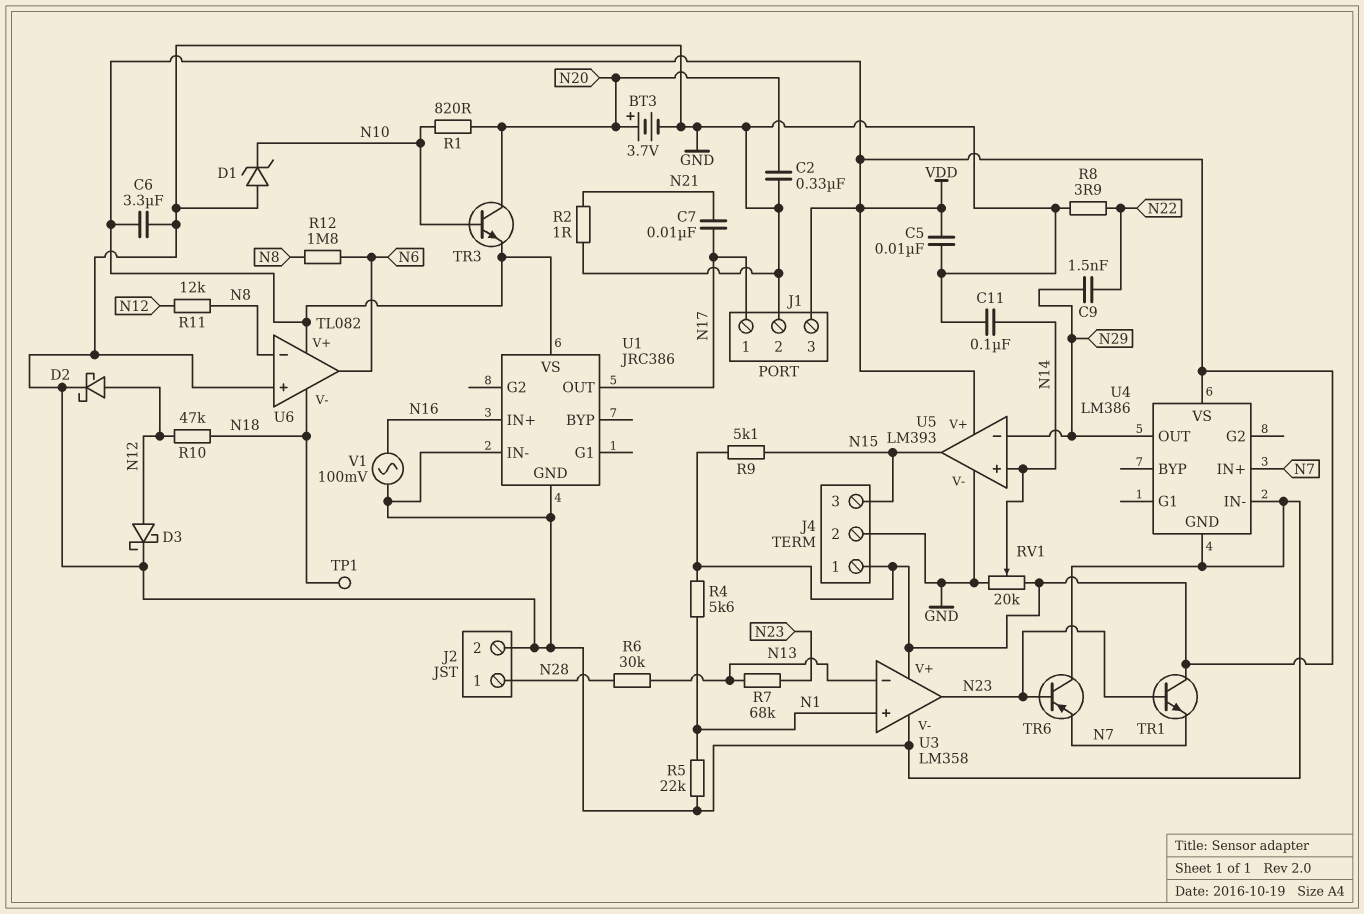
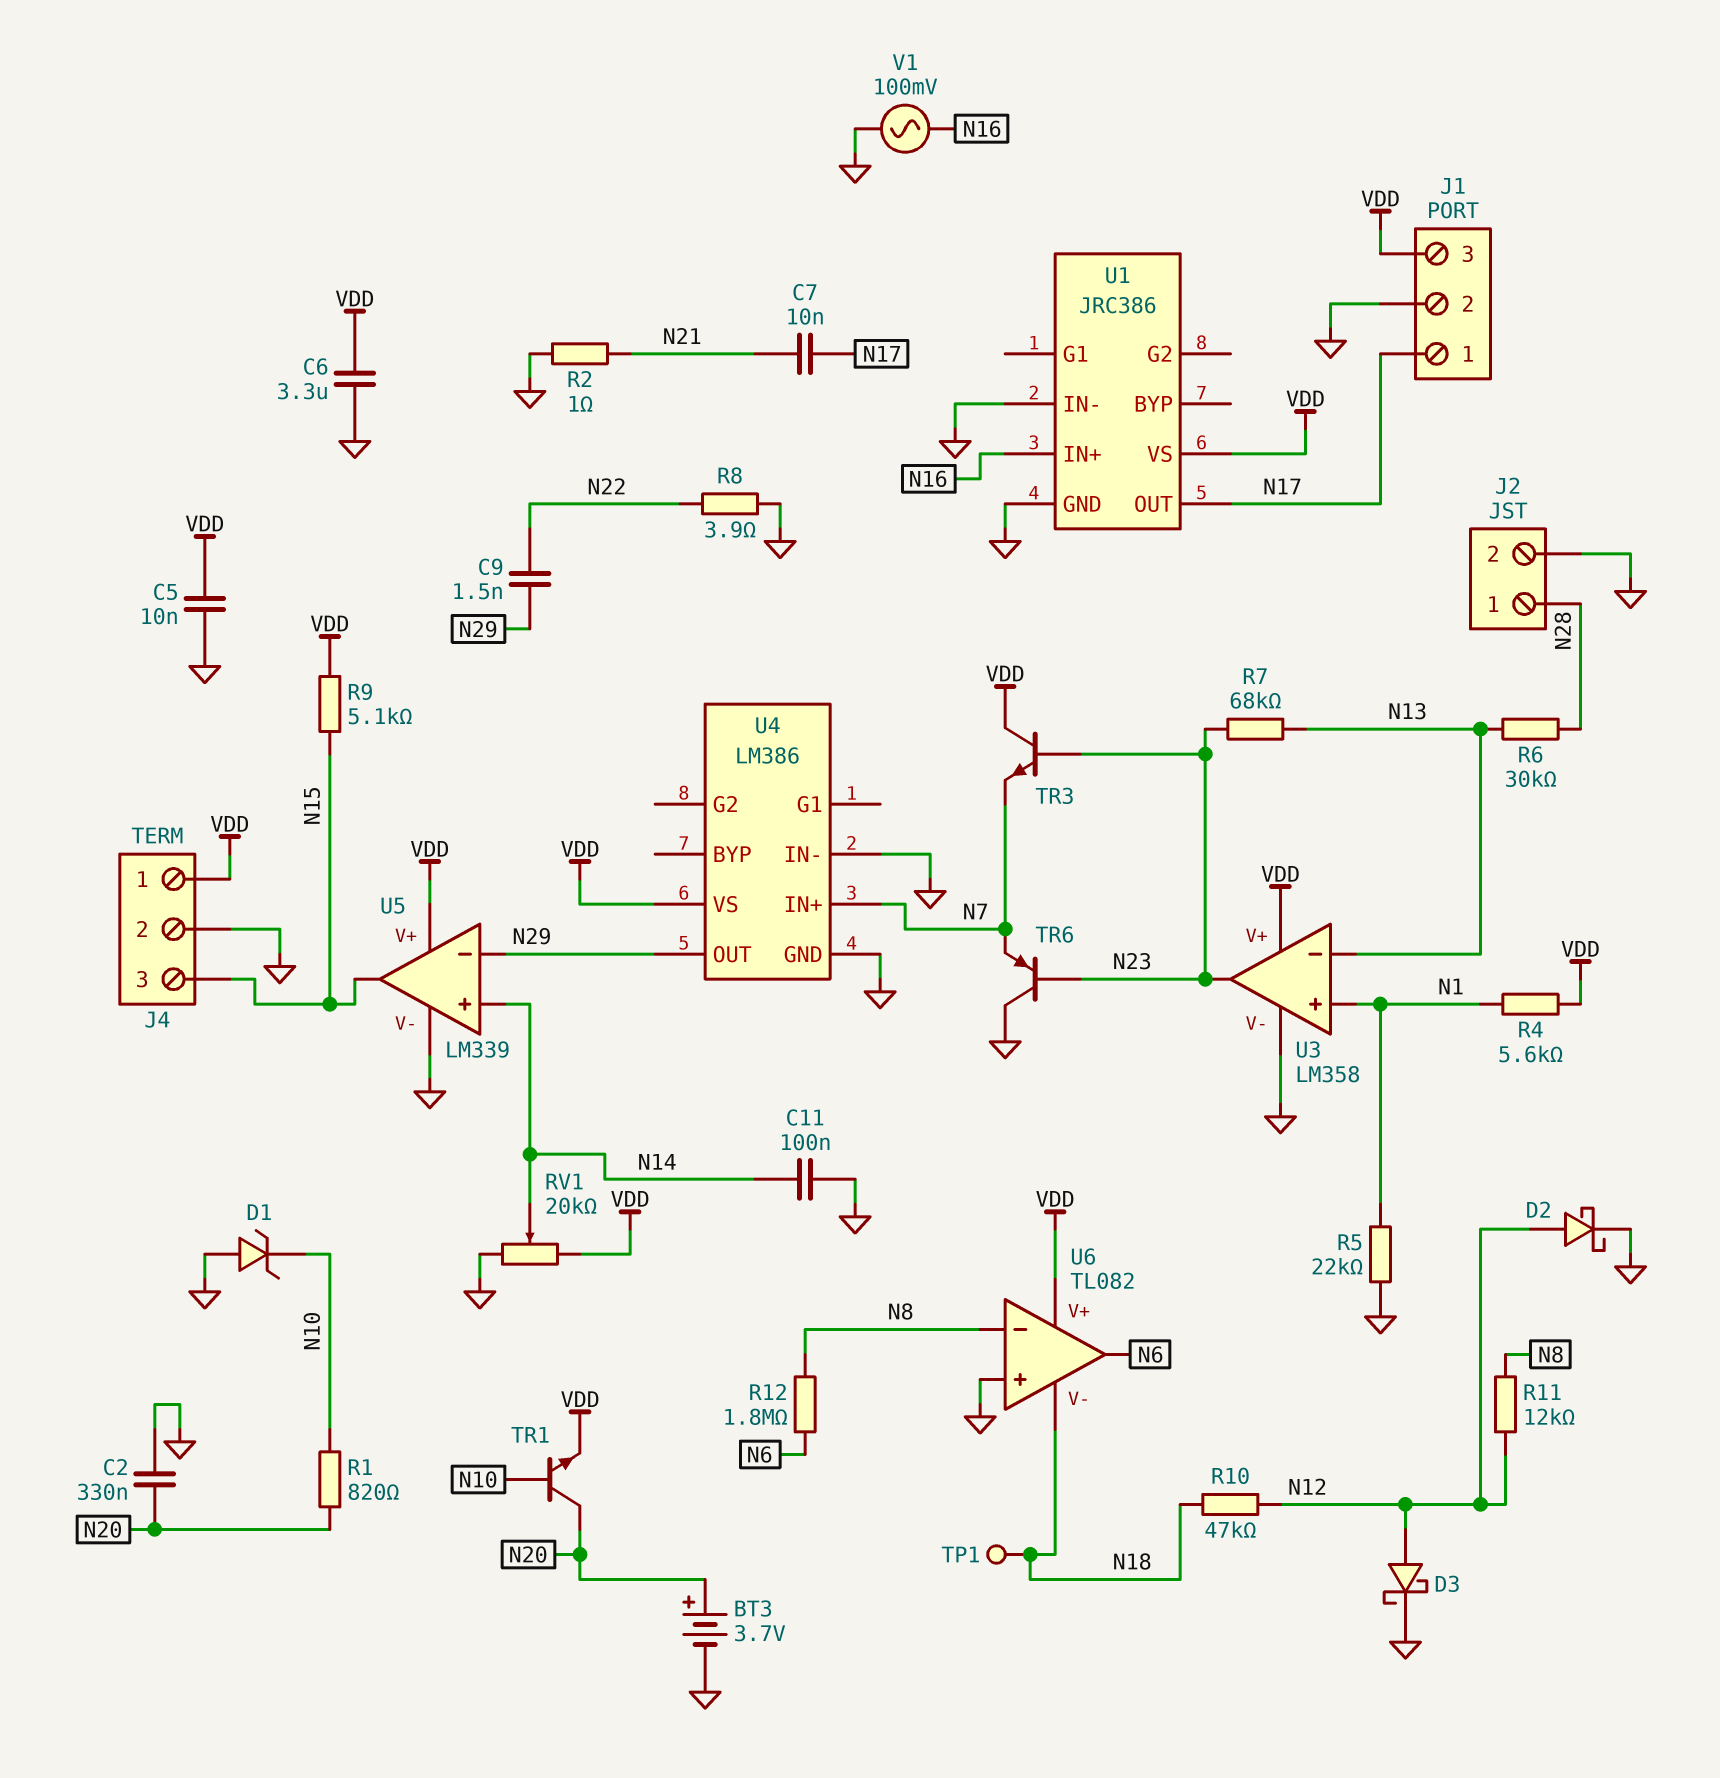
TR1: NPN (B N23, C VDD, E N7) -> NPN (B N10, C N20, E VDD)
TR3: NPN (B N10, C N20, E VDD) -> NPN (B N23, C VDD, E N7)
U5: LM393 -> LM339

